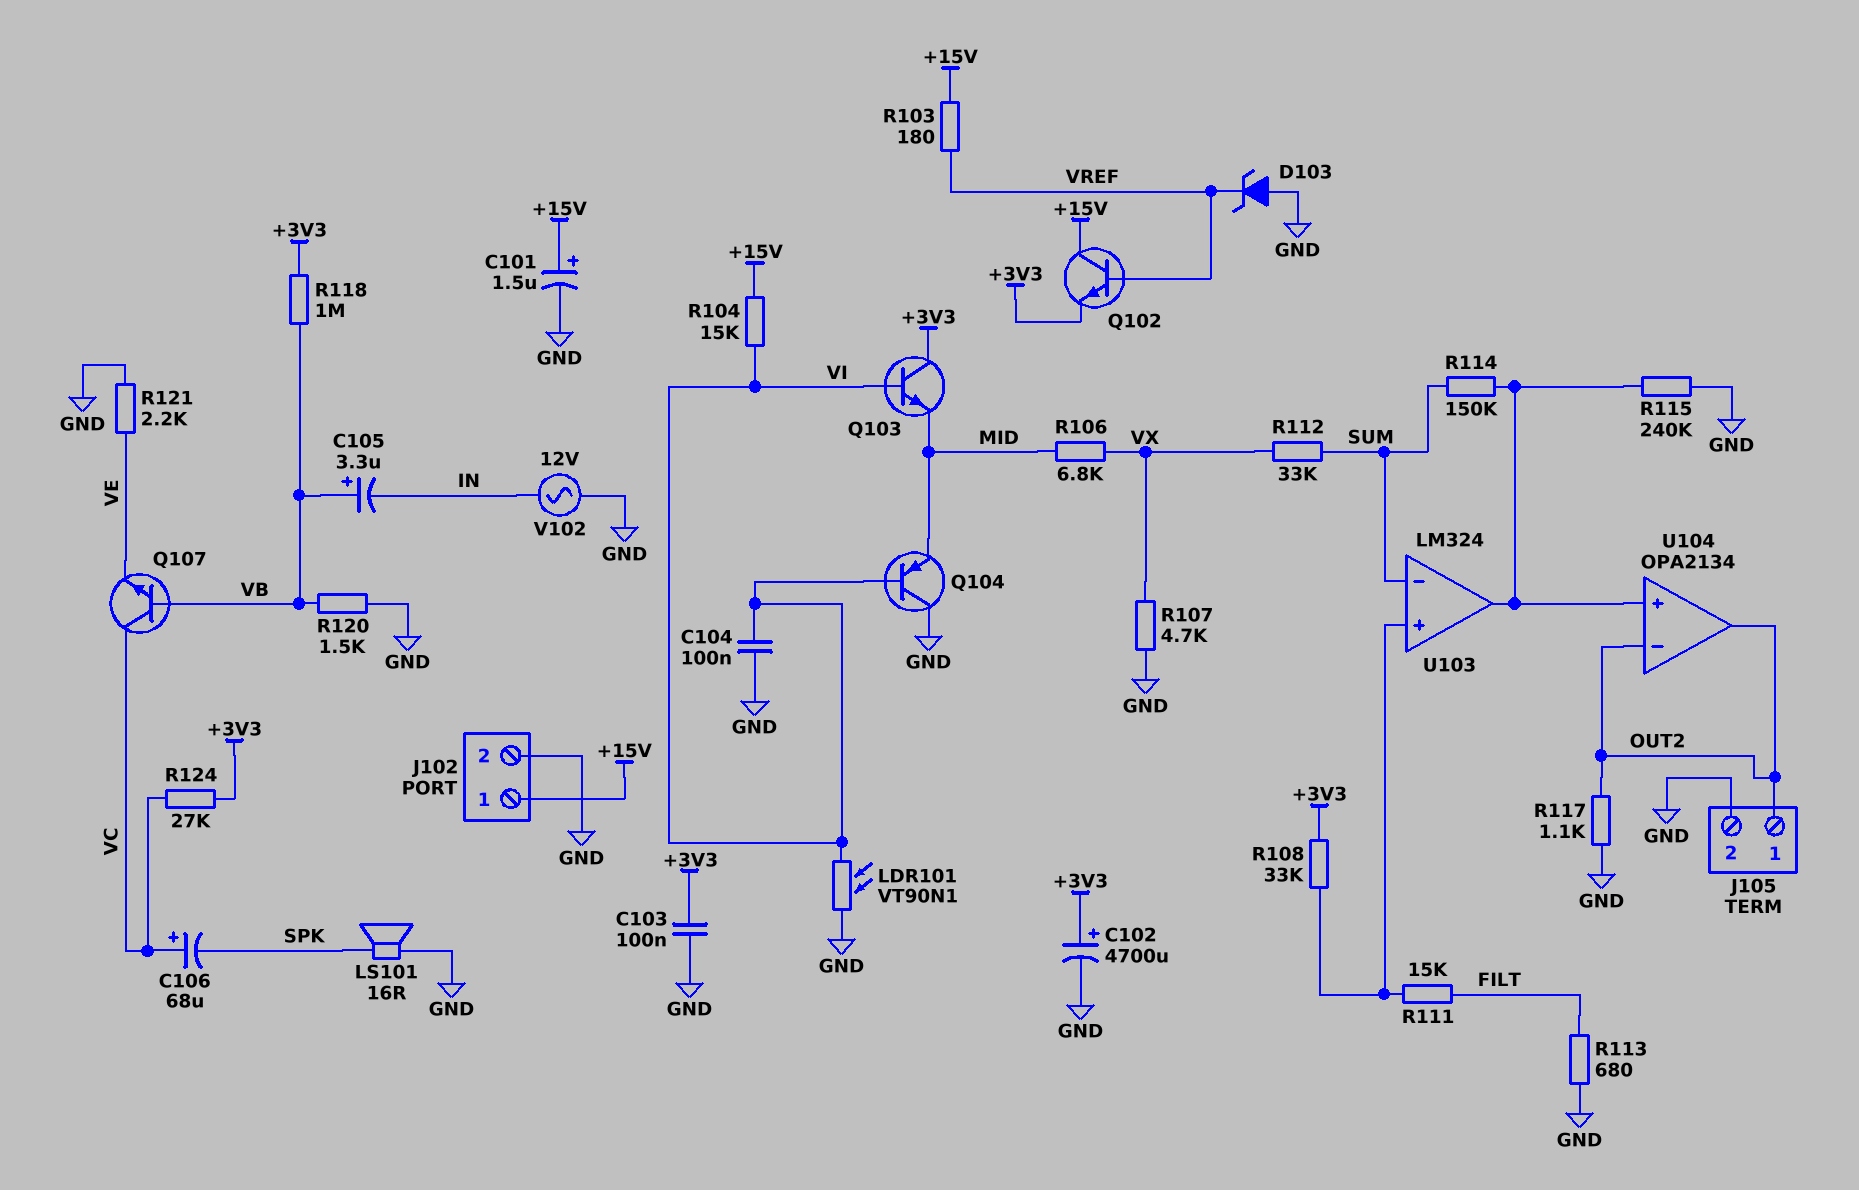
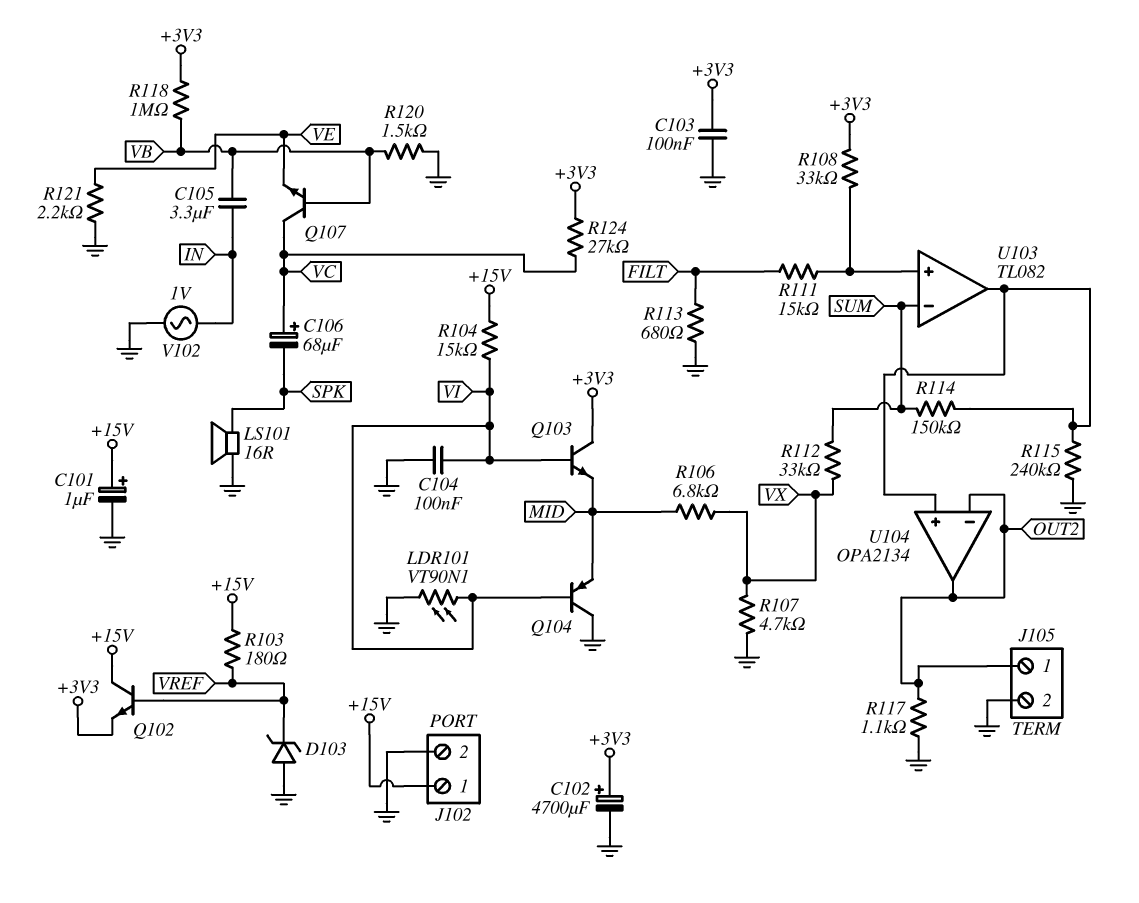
C101: 1.5uF (plus +15V, minus GND) -> 1uF (plus +15V, minus GND)
C105: 3.3uF (plus VB, minus IN) -> 3.3uF (IN, VB)
U103: LM324 -> TL082
V102: AC 12V (GND, IN) -> AC 1V (GND, IN)

